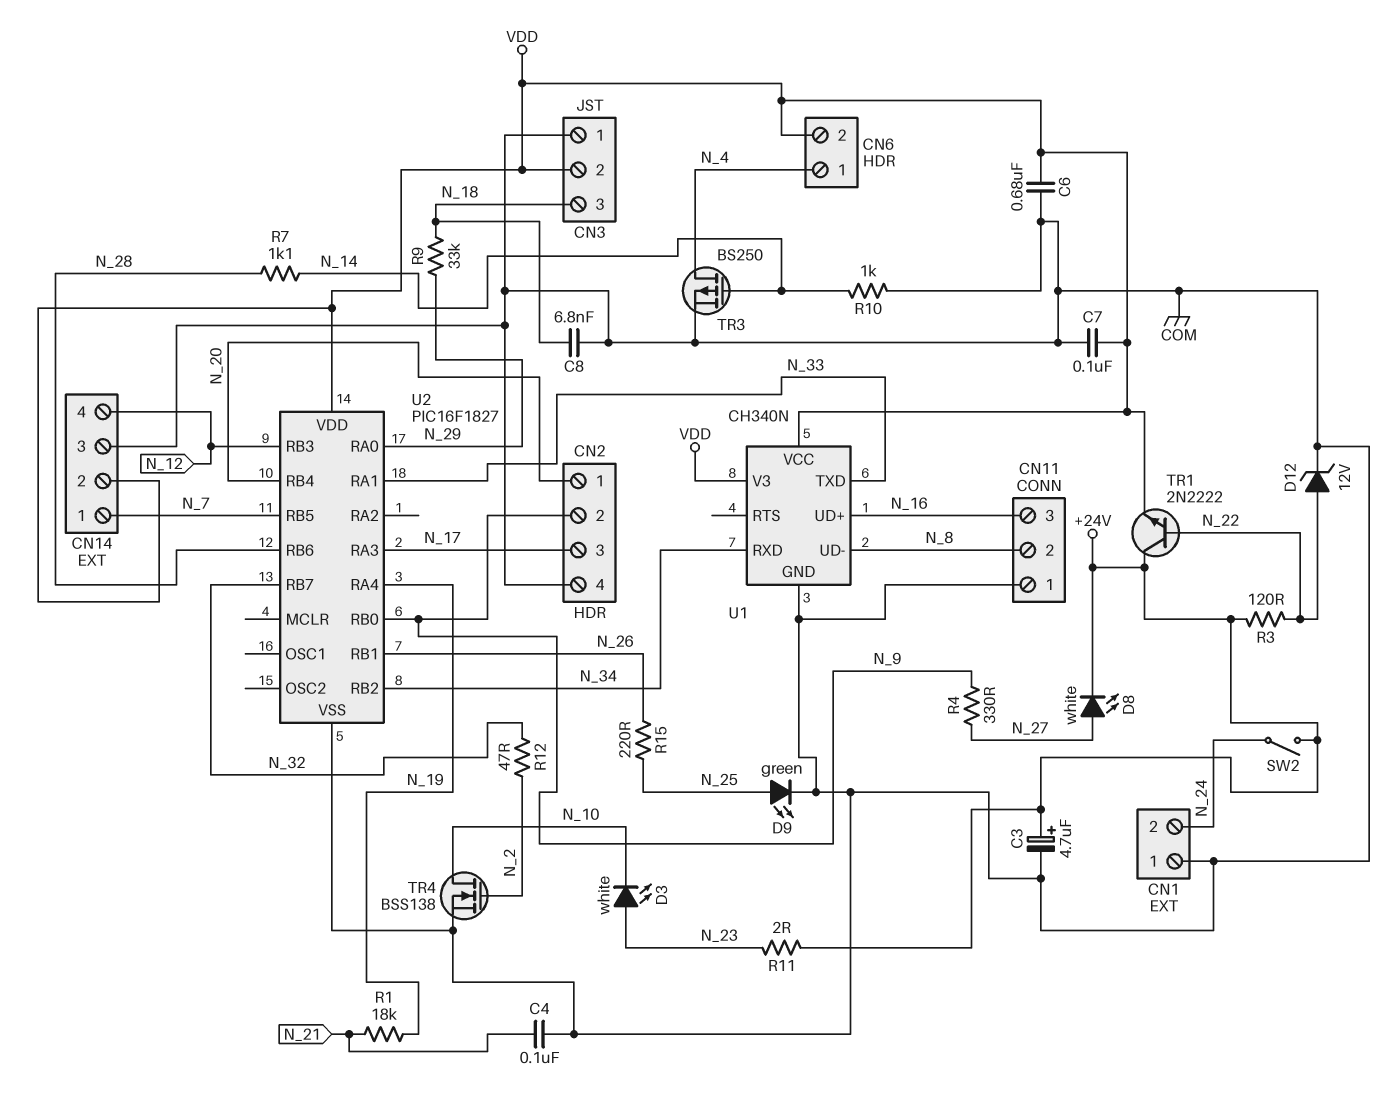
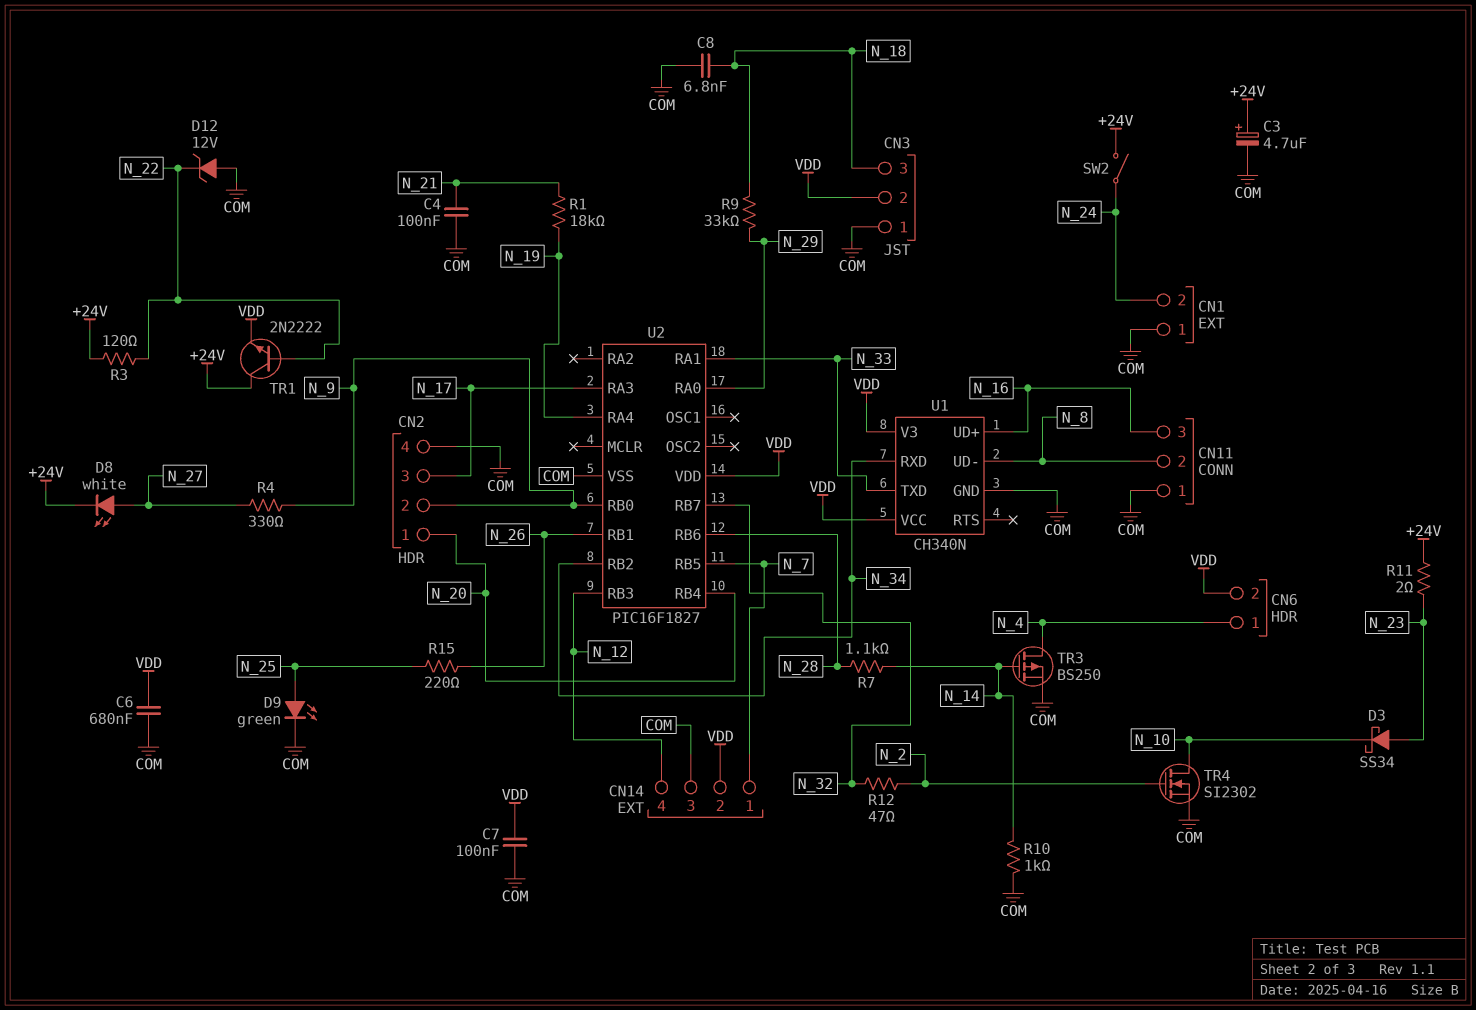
D3: LED white (A N_23, K N_10) -> schottky SS34 (A N_23, K N_10)
D12: zener 12V (A N_22, K COM) -> zener 12V (A COM, K N_22)
TR4: NMOS BSS138 (G N_2, D N_10, S COM) -> NMOS SI2302 (G N_2, D N_10, S COM)

